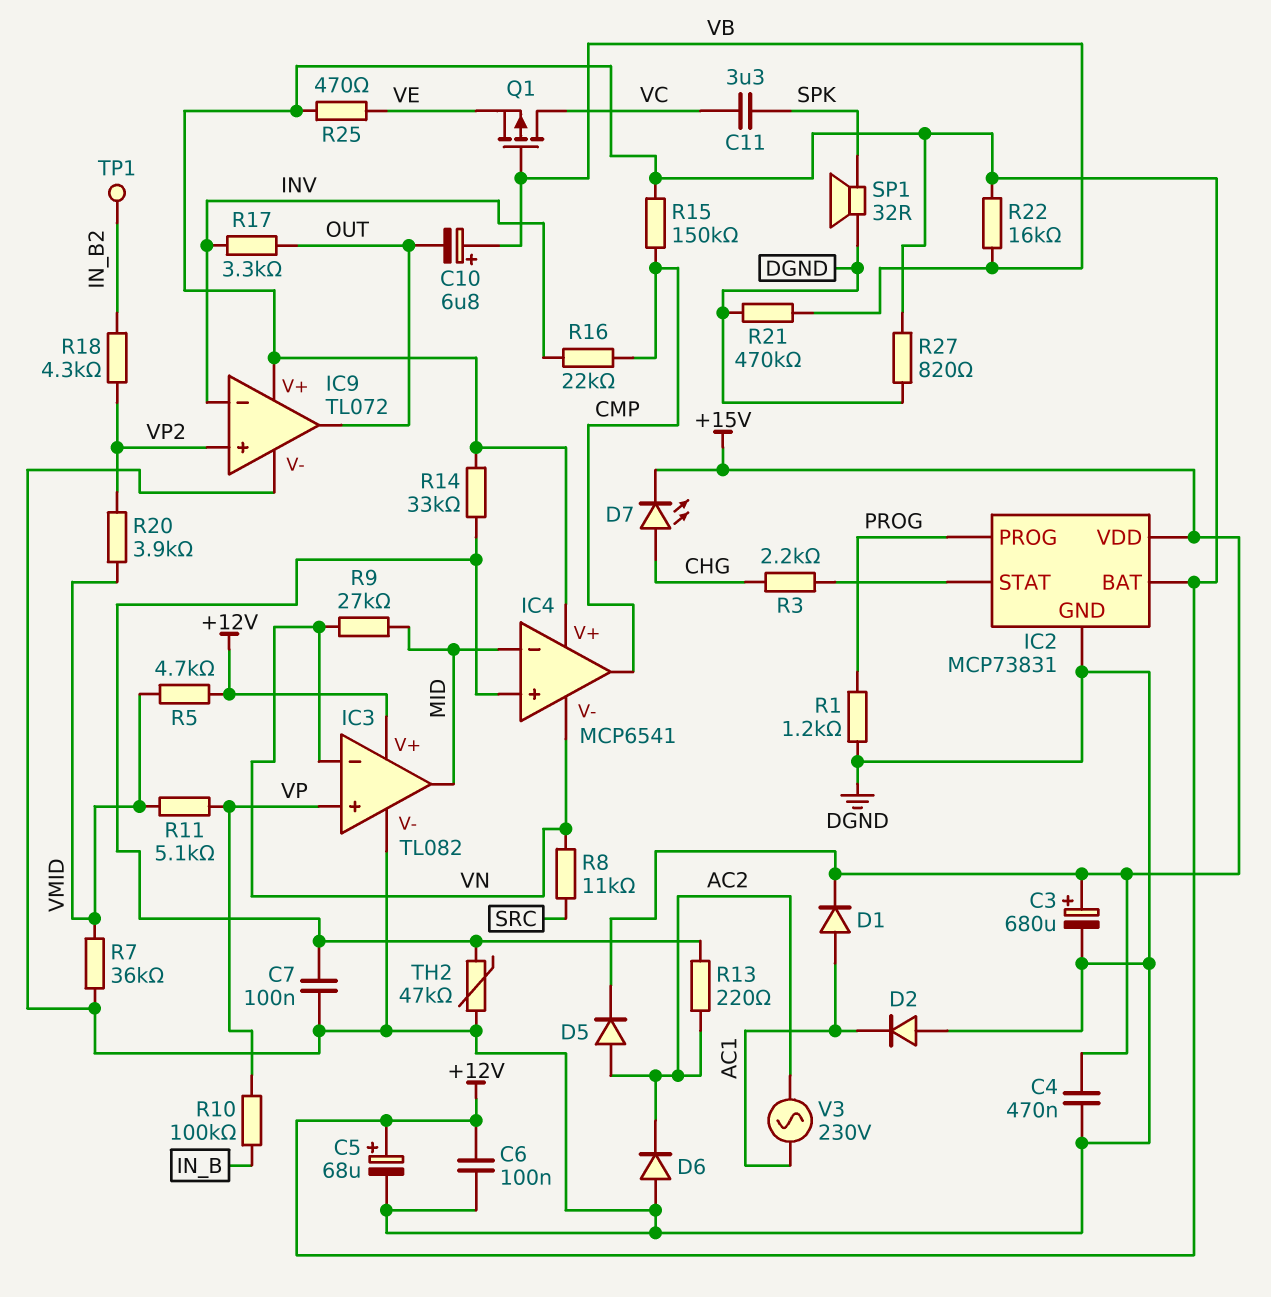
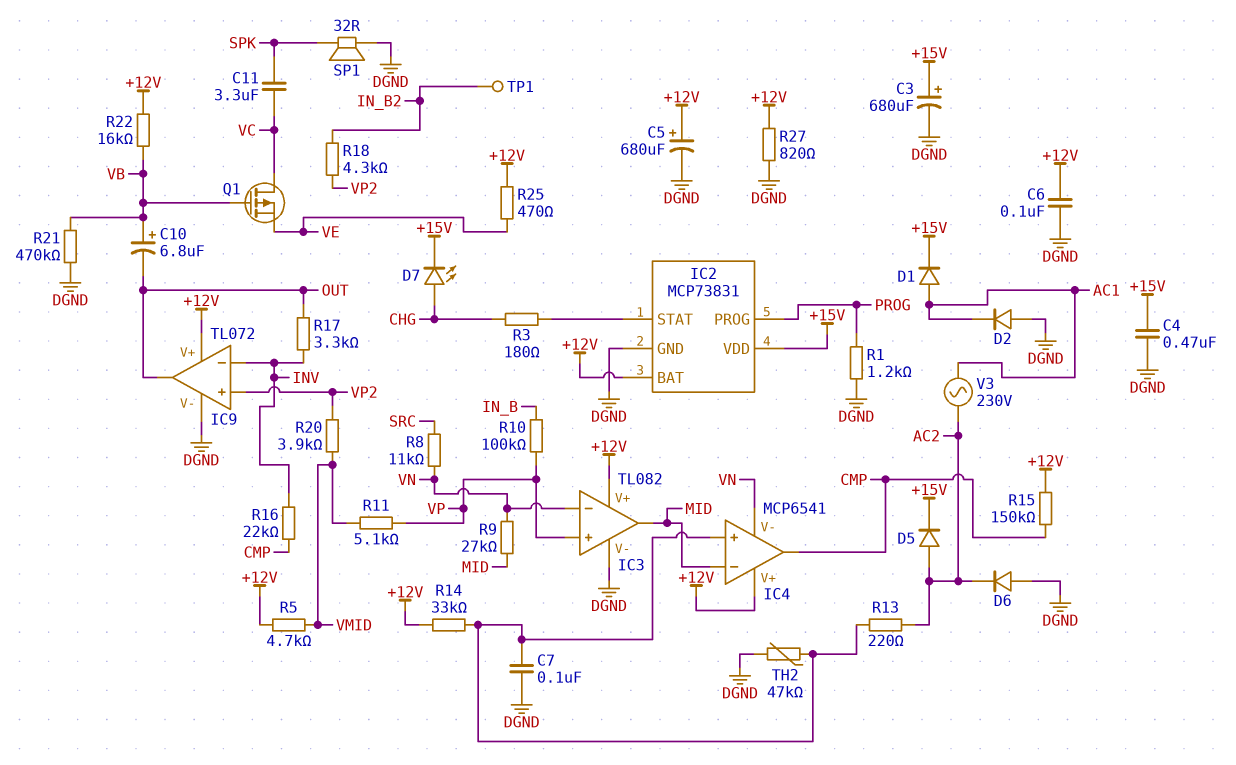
C5: 68uF (plus +12V, minus DGND) -> 680uF (plus +12V, minus DGND)
R3: 2.2k (CHG, IC2/STAT) -> 180 (CHG, IC2/STAT)
R7: 36k (DGND, VMID) -> none

